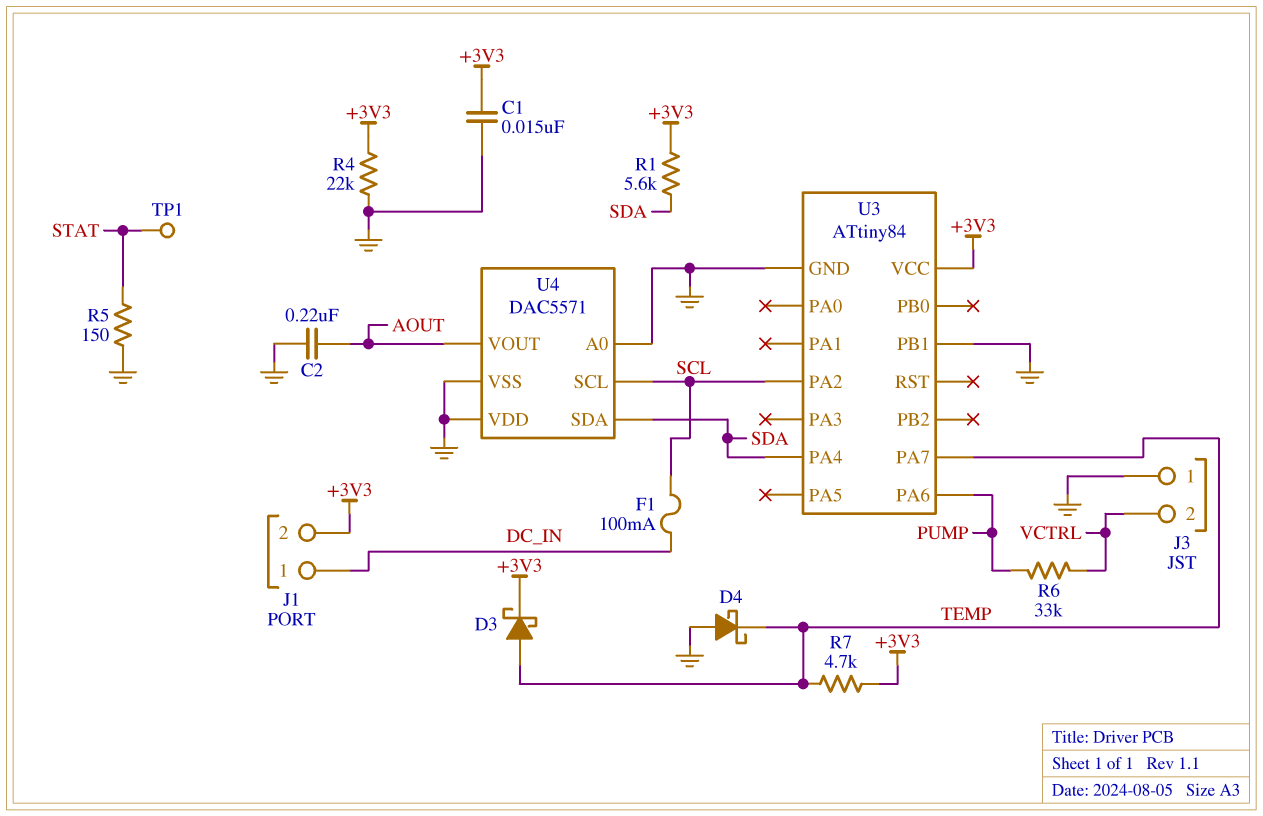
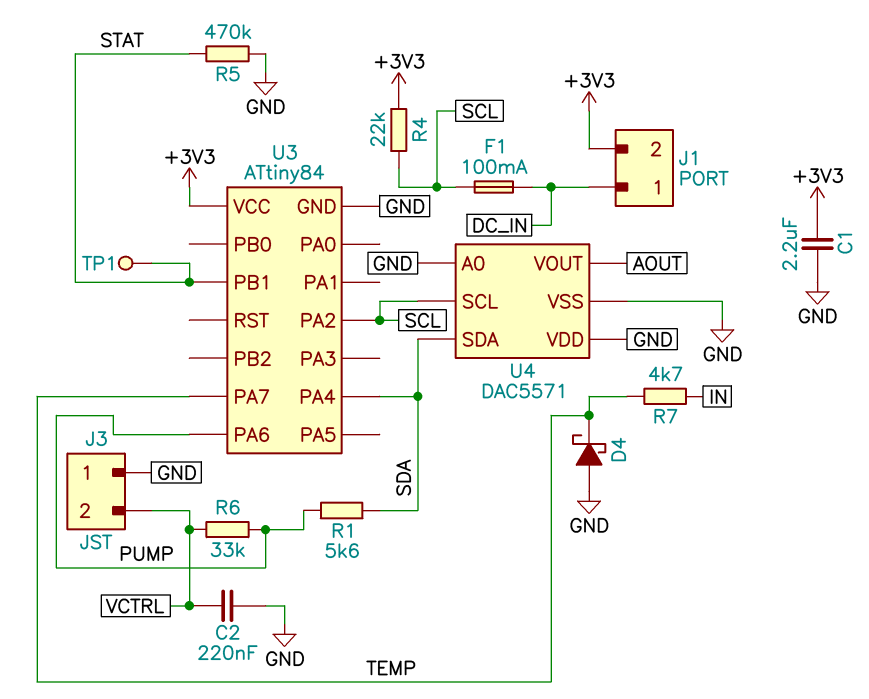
C1: 15nF (+3V3, GND) -> 2.2uF (+3V3, GND)
C2: 220nF (AOUT, GND) -> 220nF (GND, VCTRL)
D3: schottky (A TEMP, K +3V3) -> none
R1: 5.6k (+3V3, SDA) -> 5.6k (PUMP, SDA)
R4: 22k (+3V3, GND) -> 22k (+3V3, SCL)
R5: 150 (GND, STAT) -> 470k (GND, STAT)
R7: 4.7k (+3V3, TEMP) -> 4.7k (IN, TEMP)
U3 pin PB1: GND -> STAT

